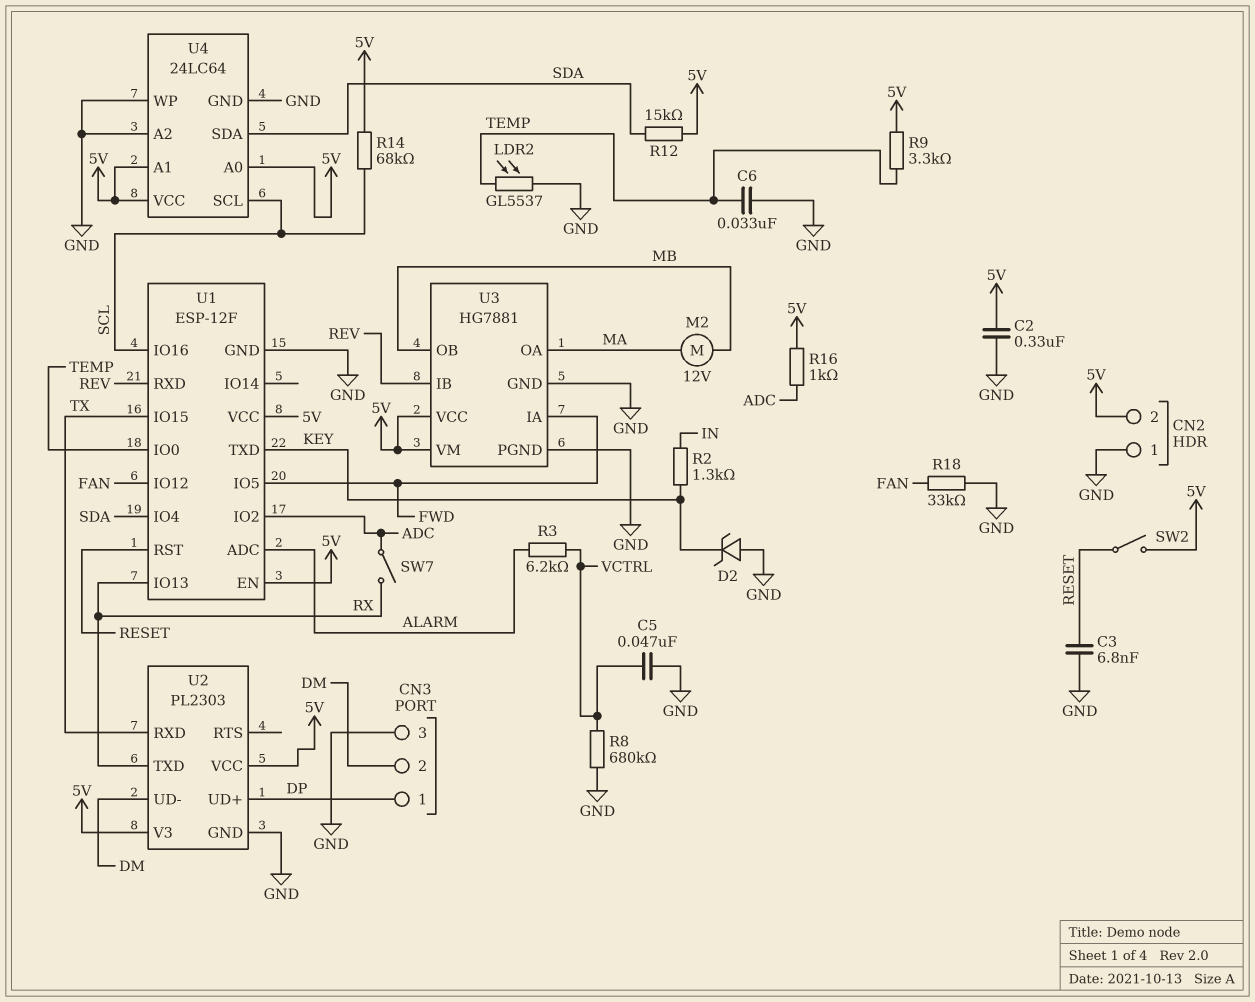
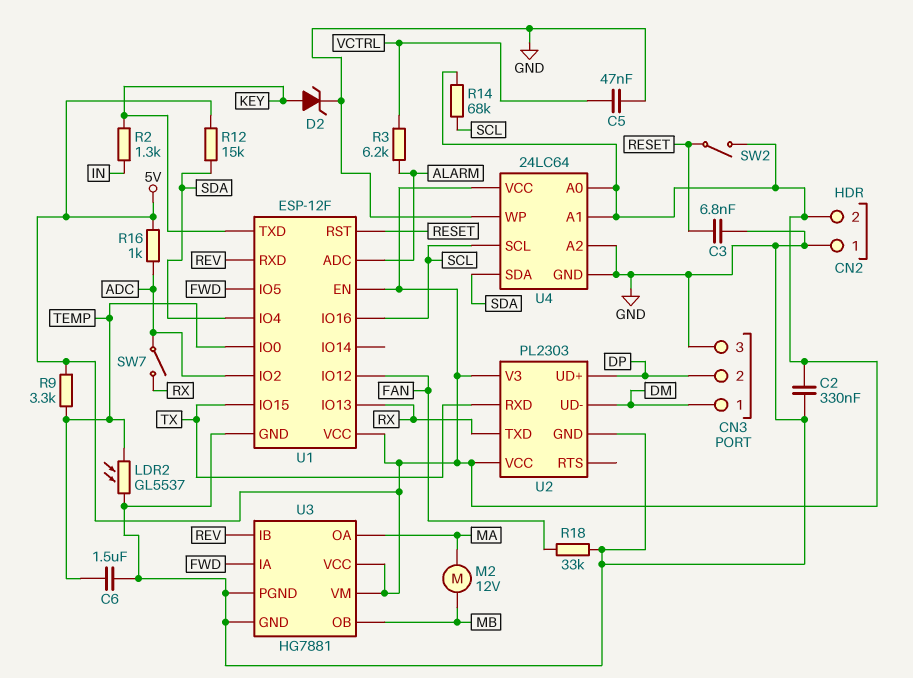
C6: 33nF (GND, TEMP) -> 1.5uF (GND, TEMP)
CN3 pin 1: DP -> DM
CN3 pin 2: DM -> DP
D2: zener (A GND, K KEY) -> zener (A KEY, K GND)
R8: 680k (GND, VCTRL) -> none

